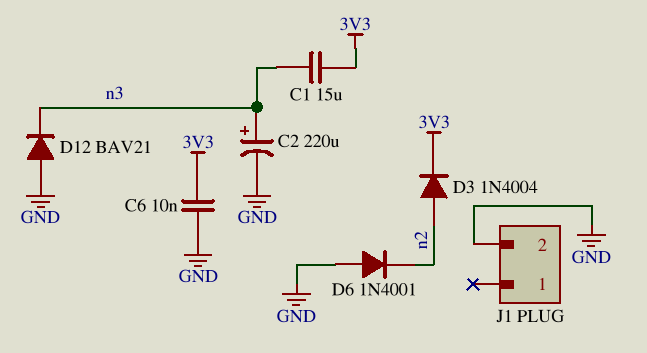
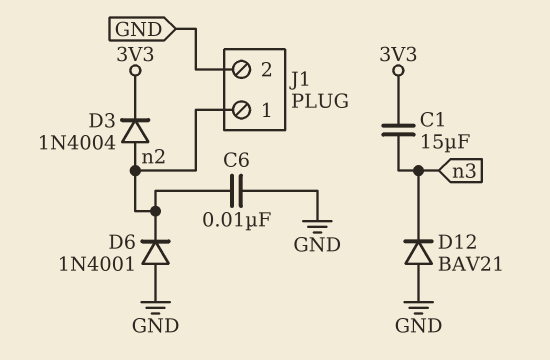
C2: 220uF (plus n3, minus GND) -> none
C6: 10nF (3V3, GND) -> 10nF (GND, n2)
J1 pin 1: none -> n2

